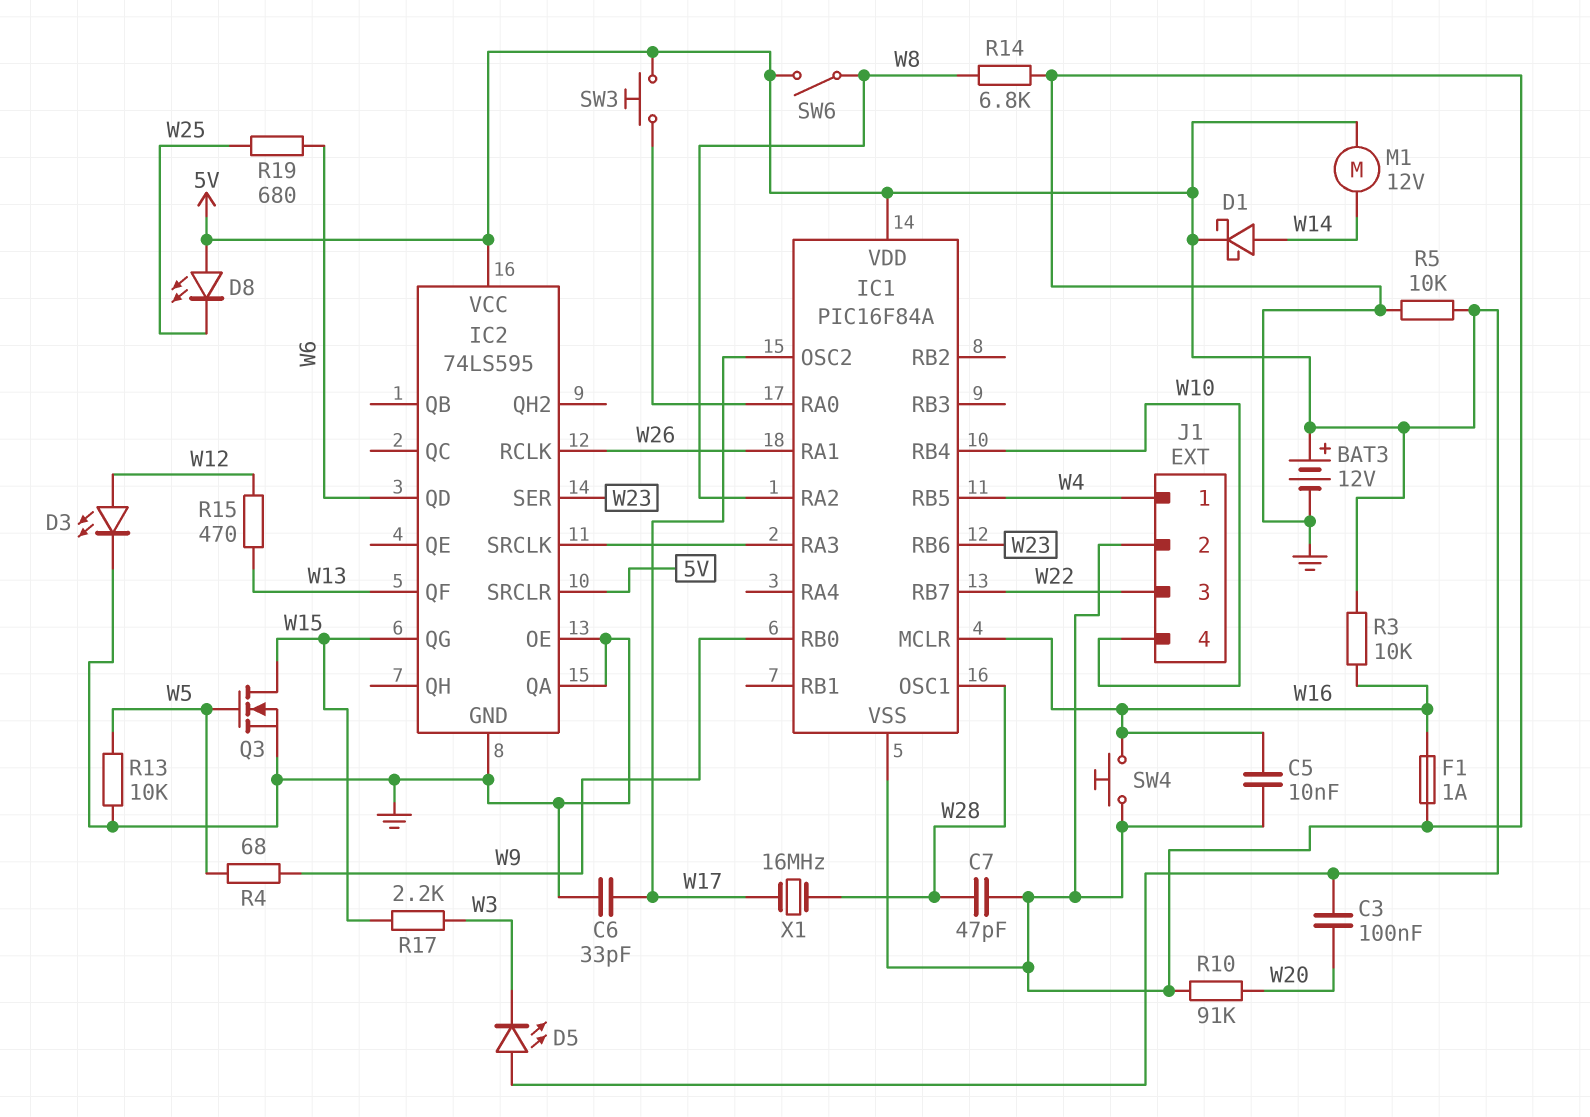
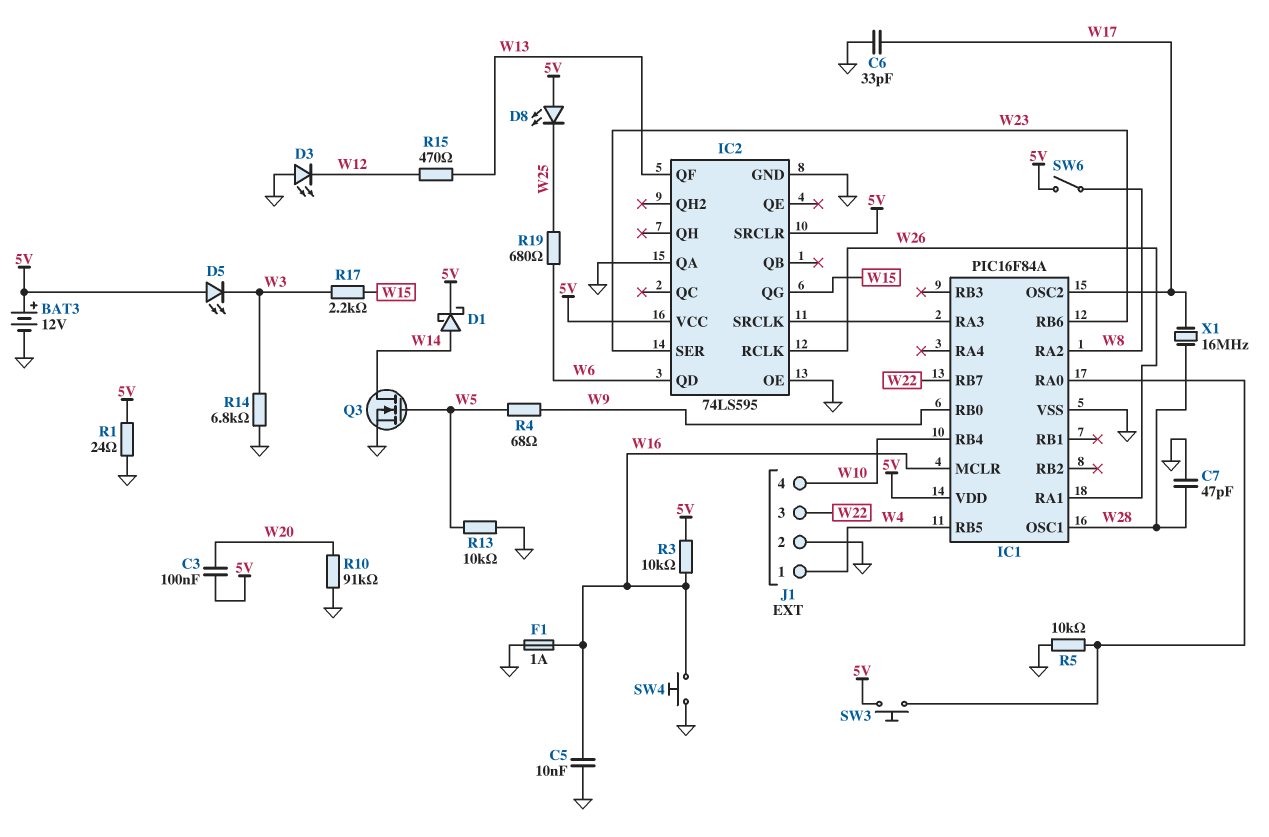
D3: LED (A W12, K GND) -> LED (A GND, K W12)
M1: motor 12V (5V, W14) -> none
Q3: NMOS (G W5, D W15, S GND) -> NMOS (G W5, D W14, S GND)
R1: none -> 24 (5V, GND)
R5: 10k (5V, GND) -> 10k (GND, IC1/RA0)
R14: 6.8k (GND, W8) -> 6.8k (GND, W3)

